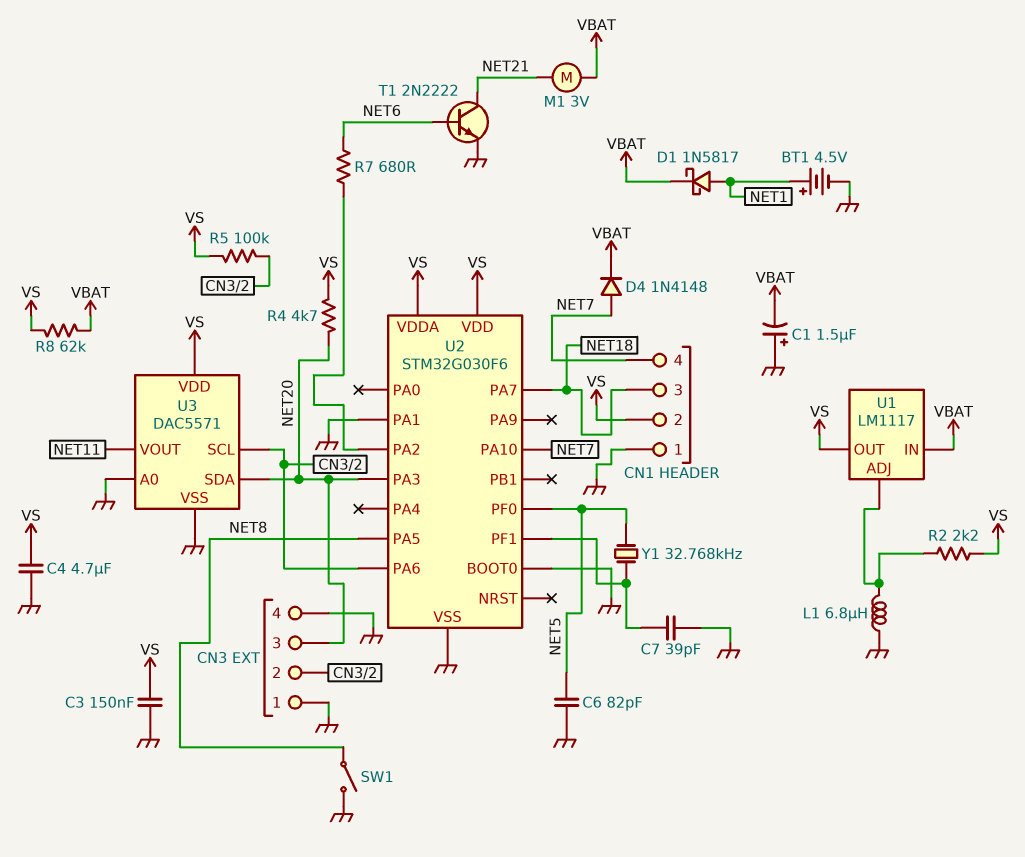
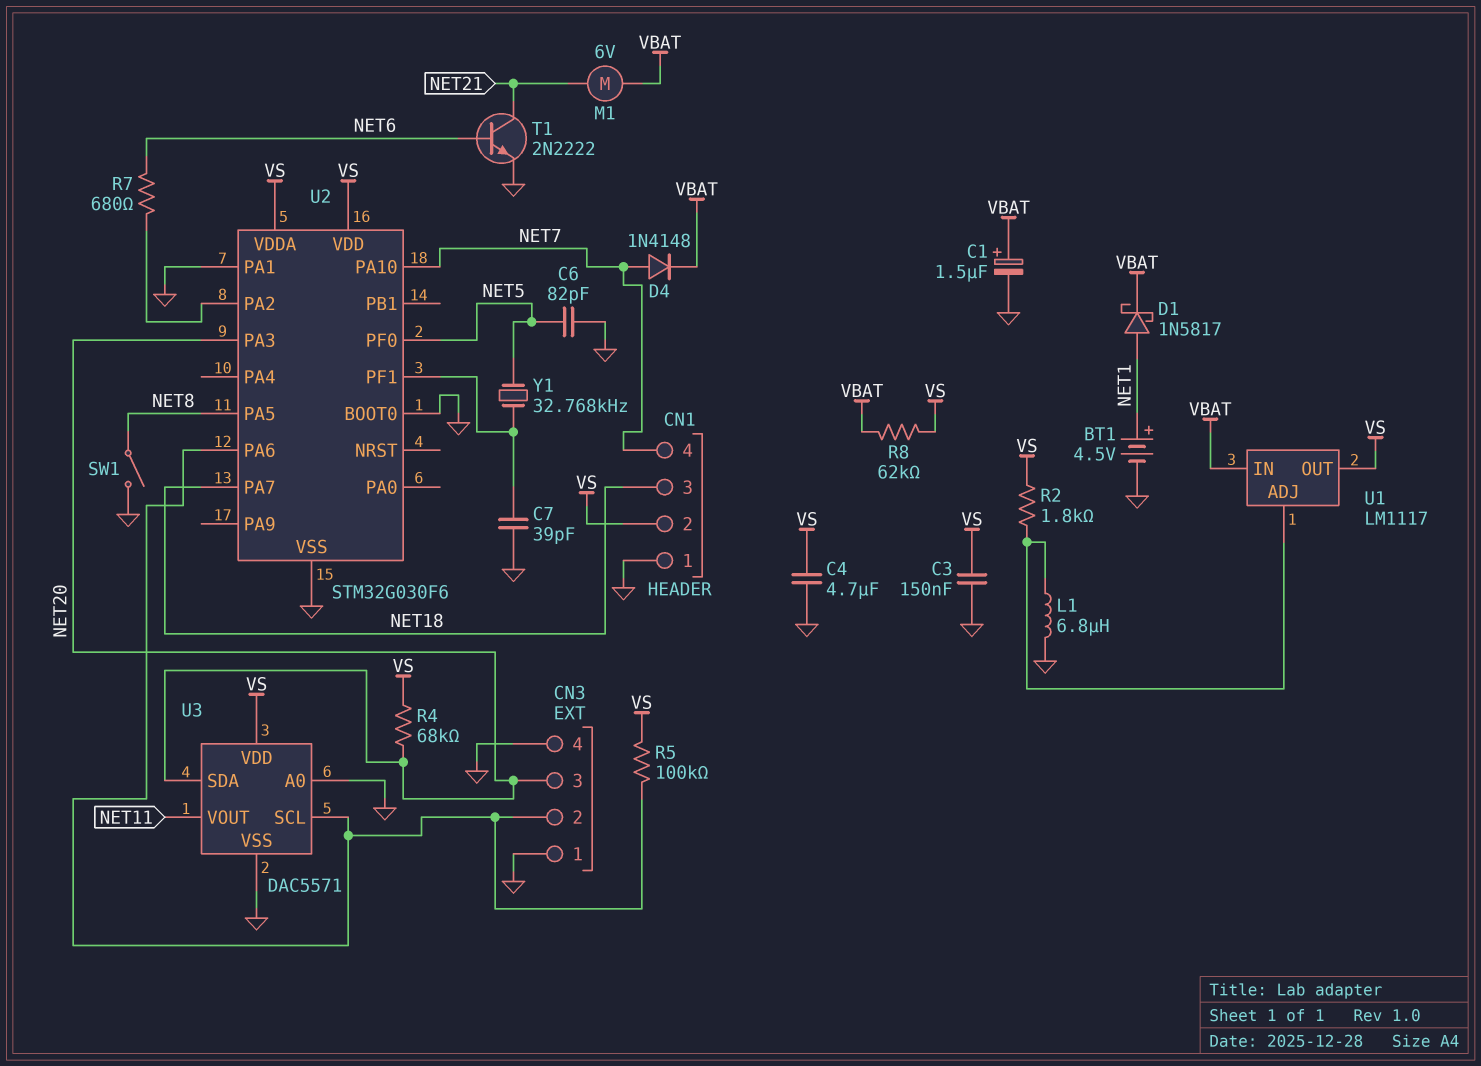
C1: 1.5uF (plus GND, minus VBAT) -> 1.5uF (plus VBAT, minus GND)
M1: motor 3V (NET21, VBAT) -> motor 6V (NET21, VBAT)
R2: 2.2k (U1/ADJ, VS) -> 1.8k (U1/ADJ, VS)
R4: 4.7k (NET20, VS) -> 68k (NET20, VS)

